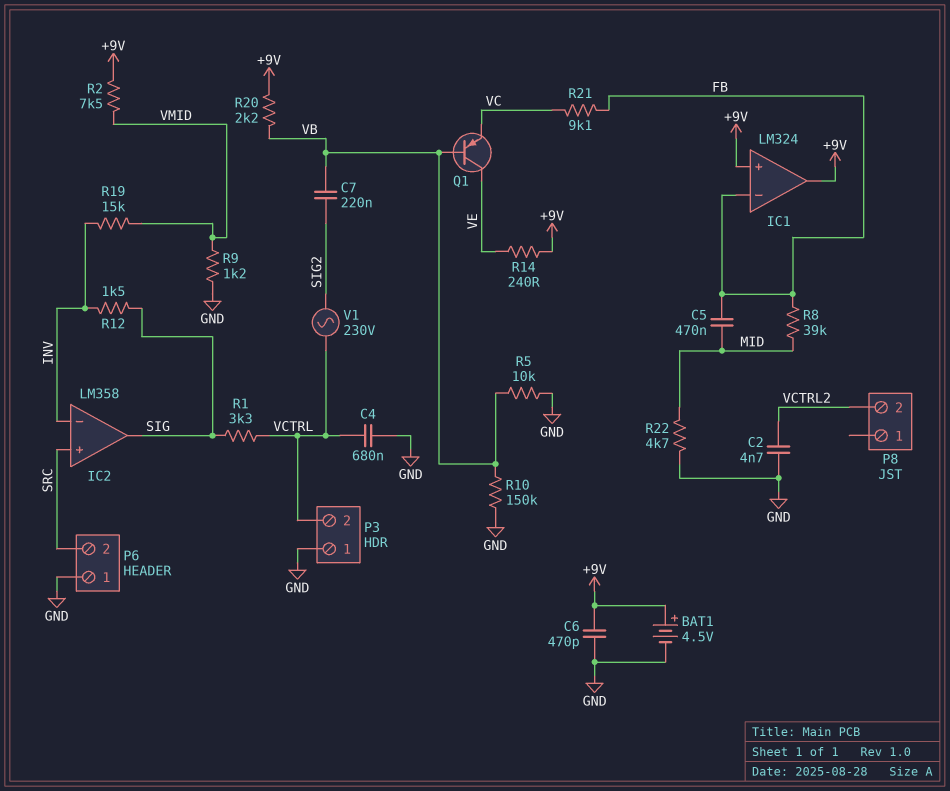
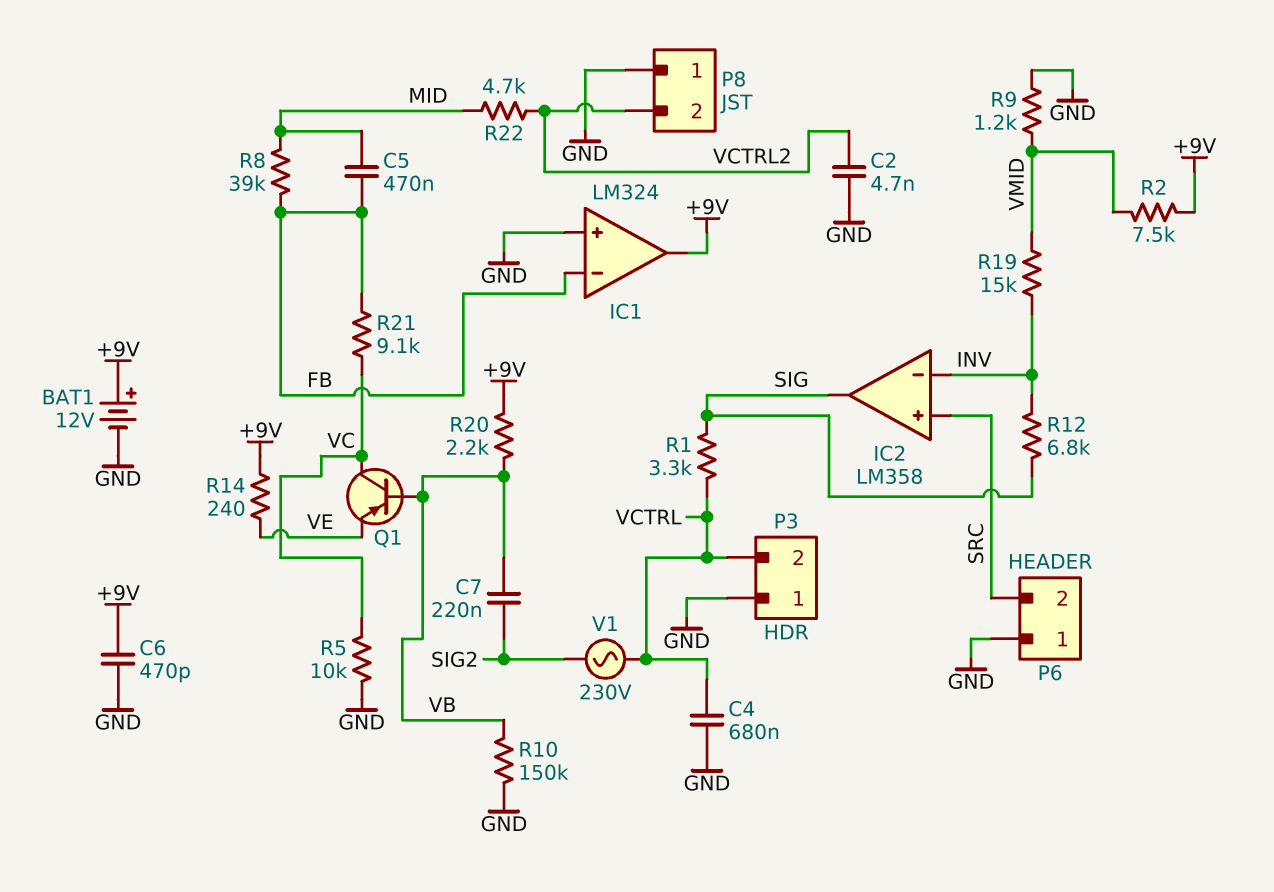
BAT1: 4.5V (plus +9V, minus GND) -> 12V (plus +9V, minus GND)
IC1 pin in+: +9V -> GND
P8 pin 1: none -> GND
Q1: PNP (B VB, C VE, E VC) -> PNP (B VB, C VC, E VE)
R5: 10k (GND, VB) -> 10k (GND, VC)
R12: 1.5k (INV, SIG) -> 6.8k (INV, SIG)
R22: 4.7k (GND, MID) -> 4.7k (MID, VCTRL2)

